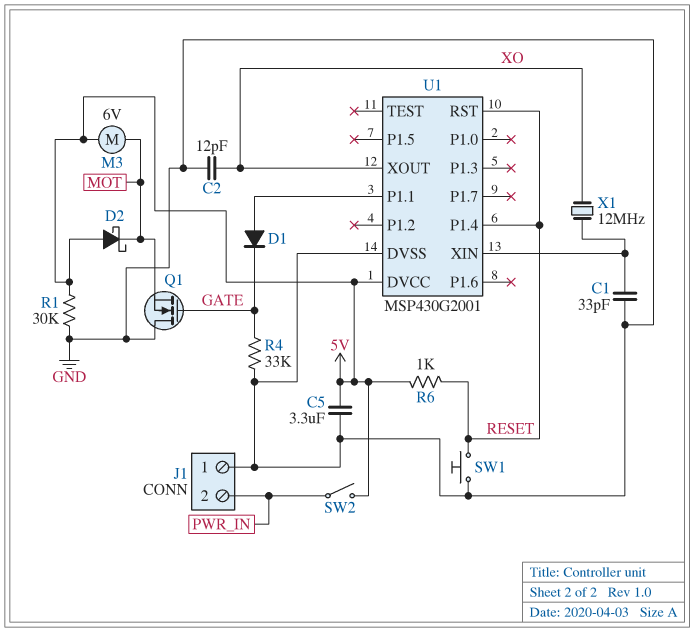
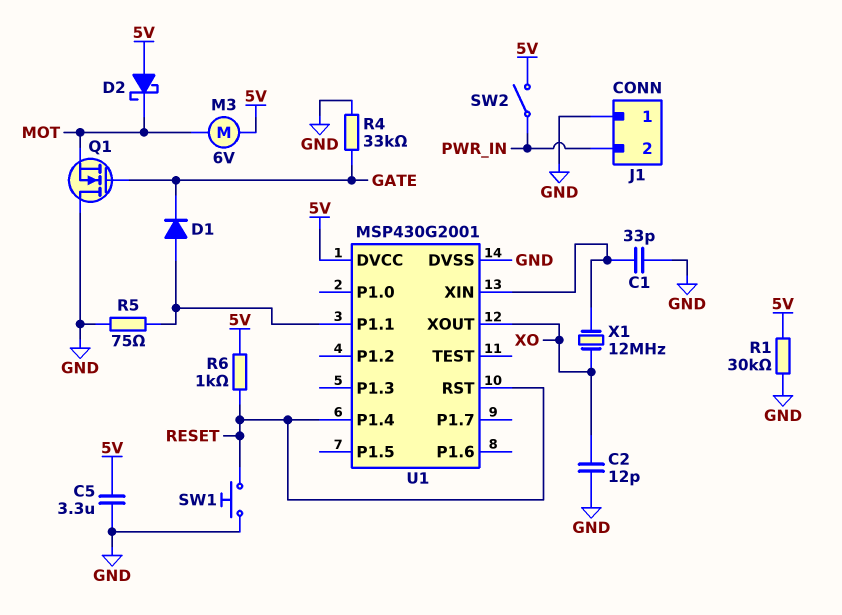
R5: none -> 75 (GND, U1/P1.1)

